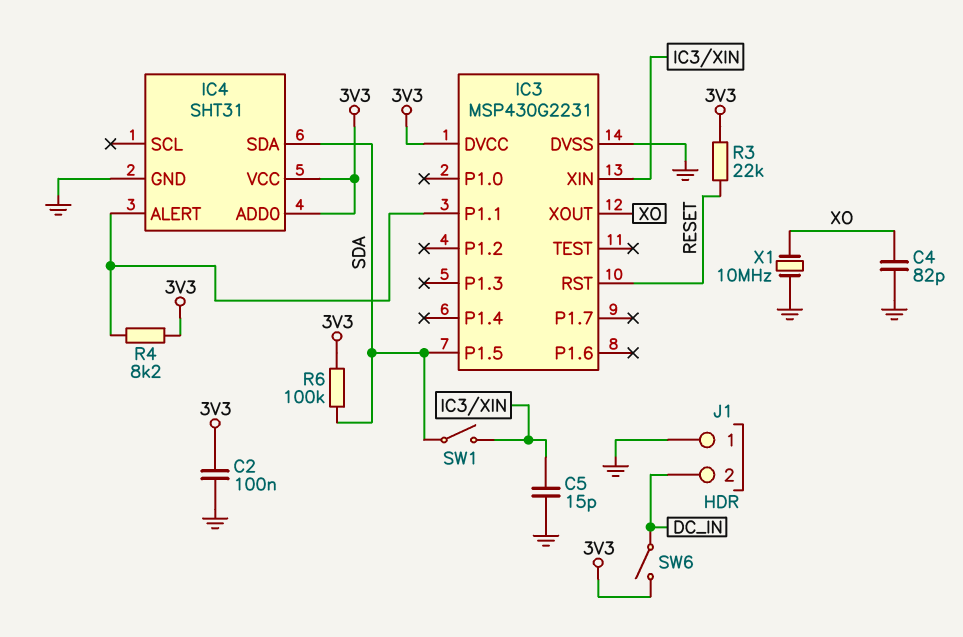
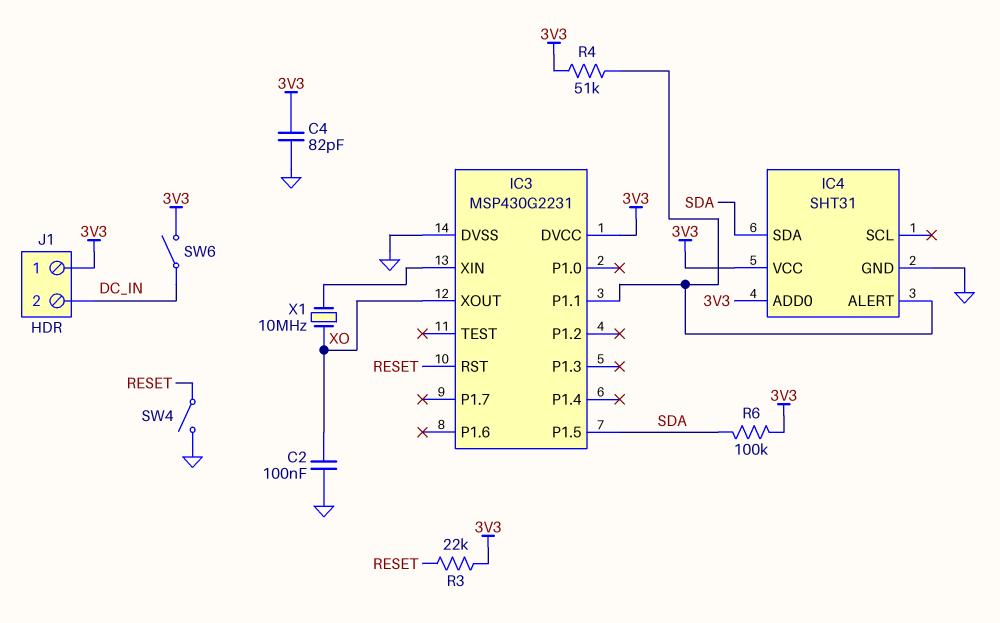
C2: 100nF (3V3, GND) -> 100nF (GND, XO)
C4: 82pF (GND, XO) -> 82pF (3V3, GND)
C5: 15pF (GND, IC3/XIN) -> none
J1 pin 1: GND -> 3V3
R4: 8.2k (3V3, IC3/P1.1) -> 51k (3V3, IC3/P1.1)
SW1: switch (IC3/XIN, SDA) -> none
SW4: none -> switch (GND, RESET)
X1: 10MHz (GND, XO) -> 10MHz (IC3/XIN, XO)

